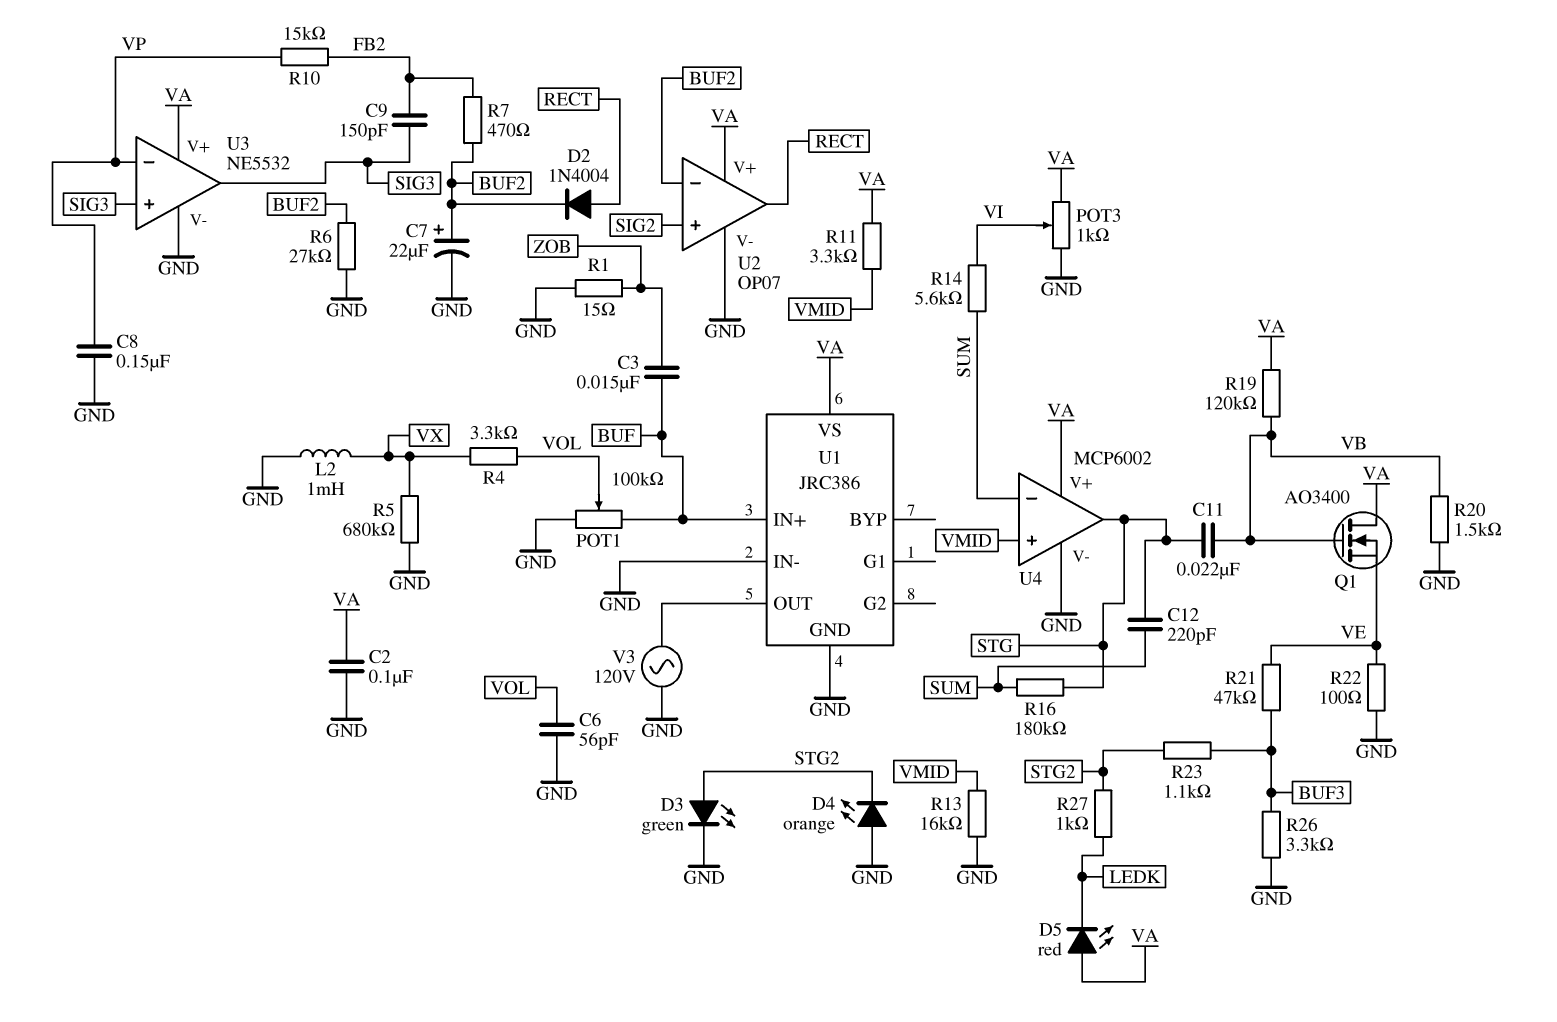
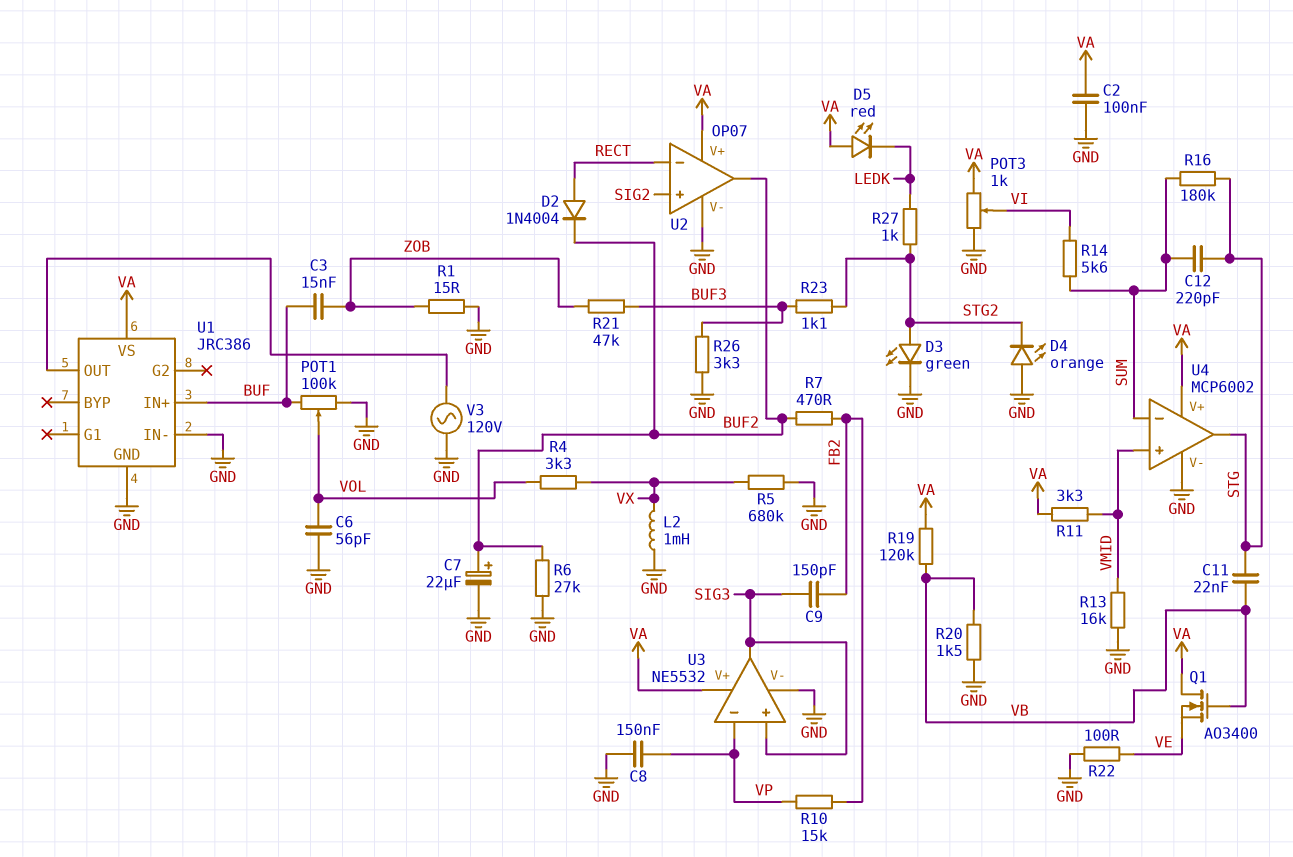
R21: 47k (BUF3, VE) -> 47k (BUF3, ZOB)
U2 pin in-: BUF2 -> RECT
U2 pin out: RECT -> BUF2

